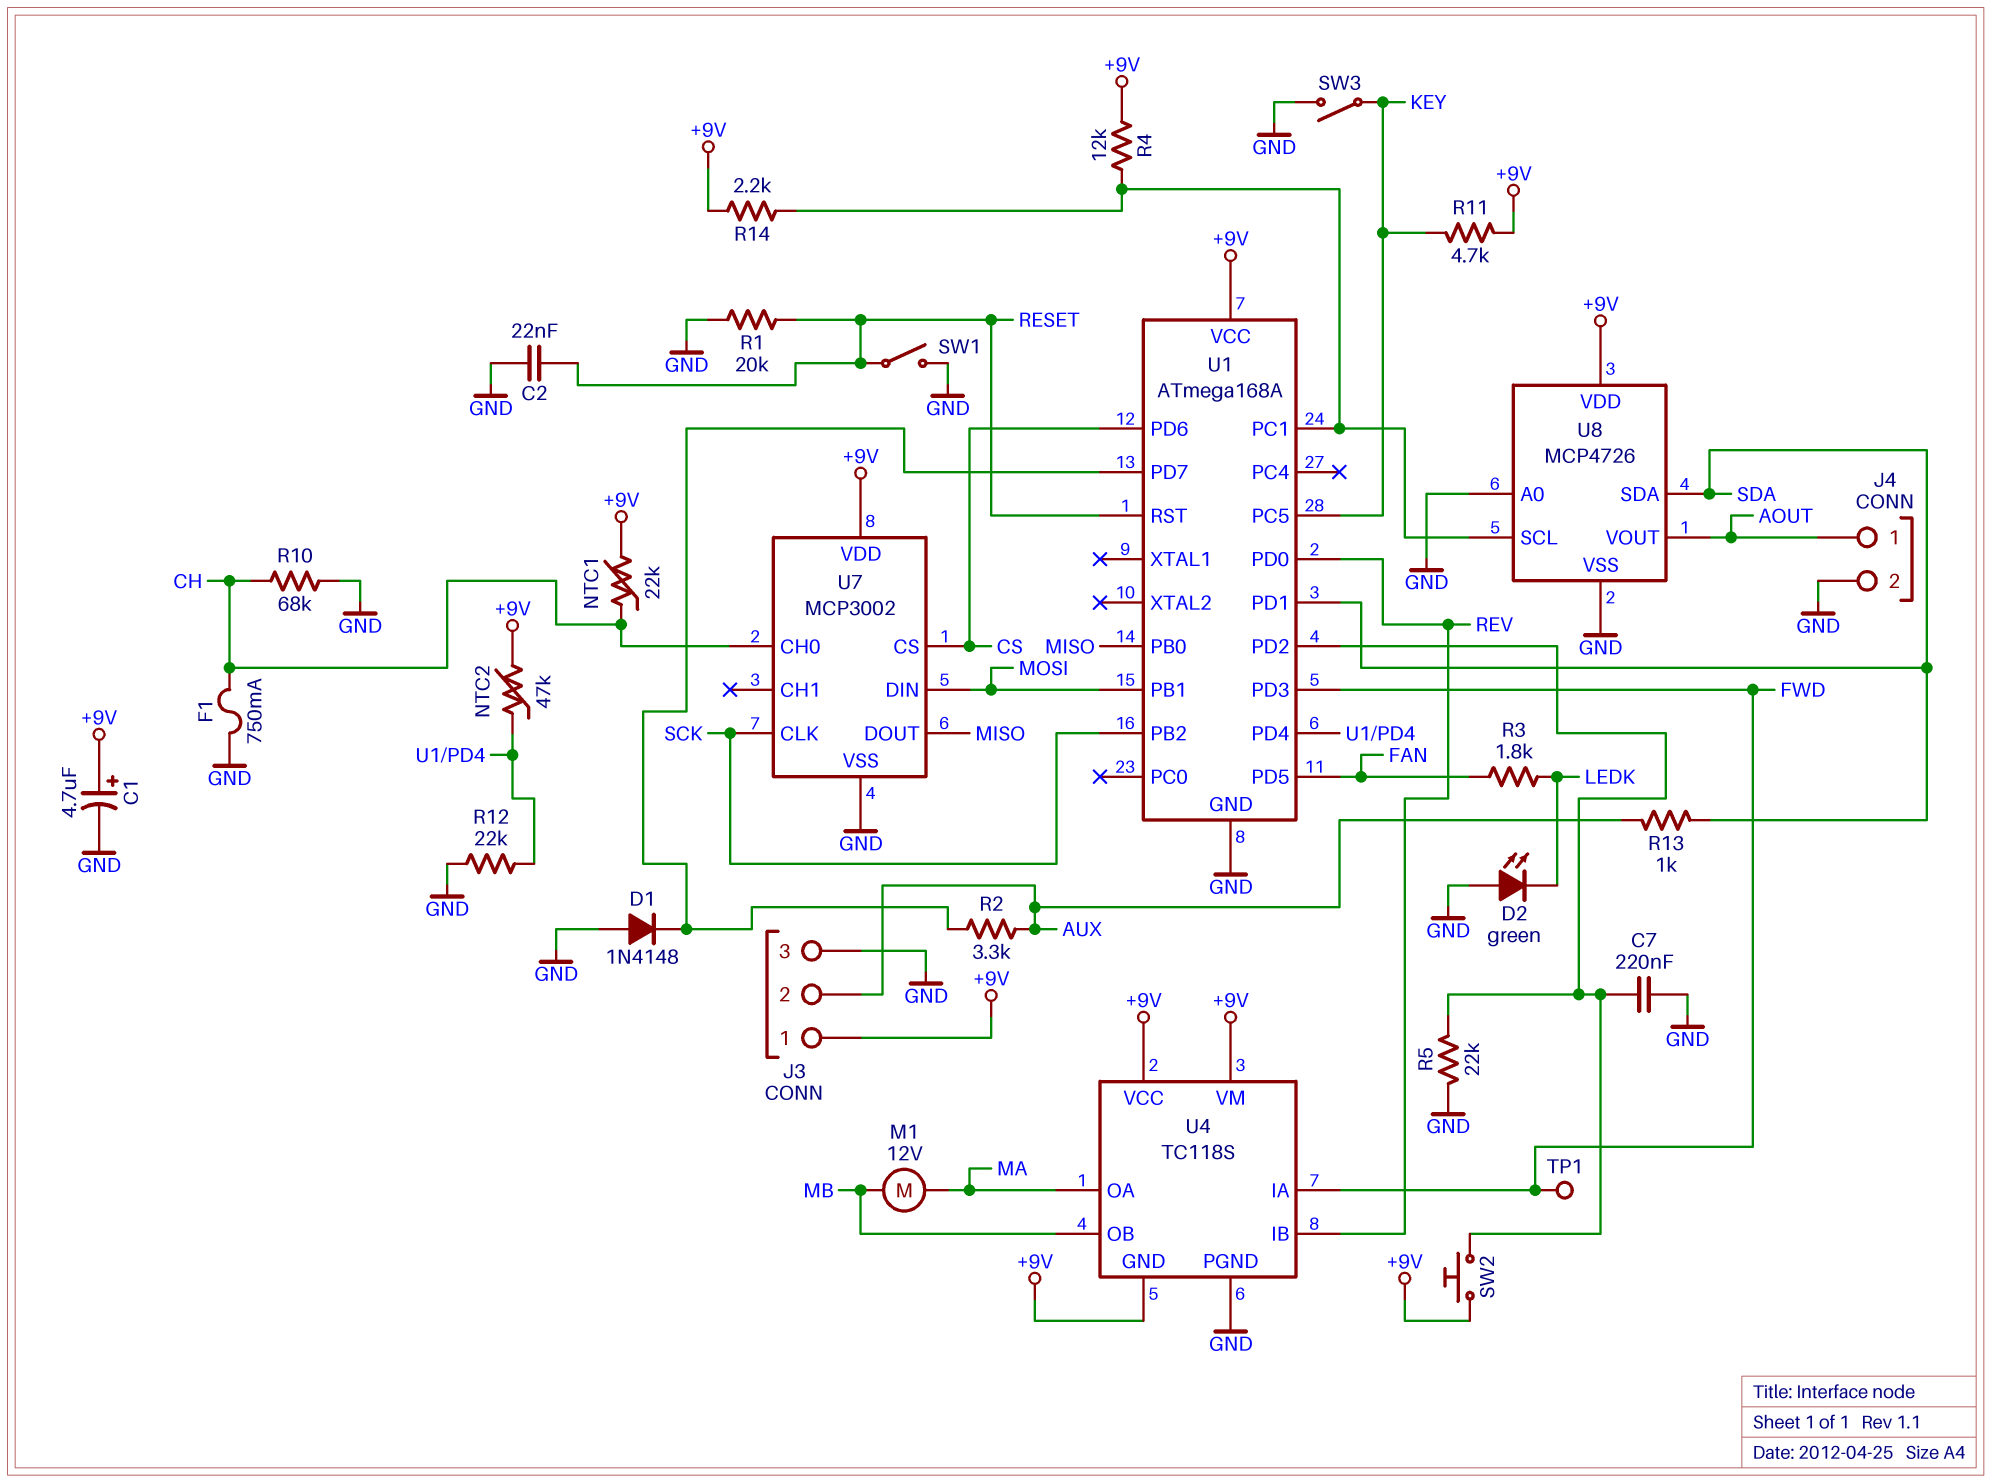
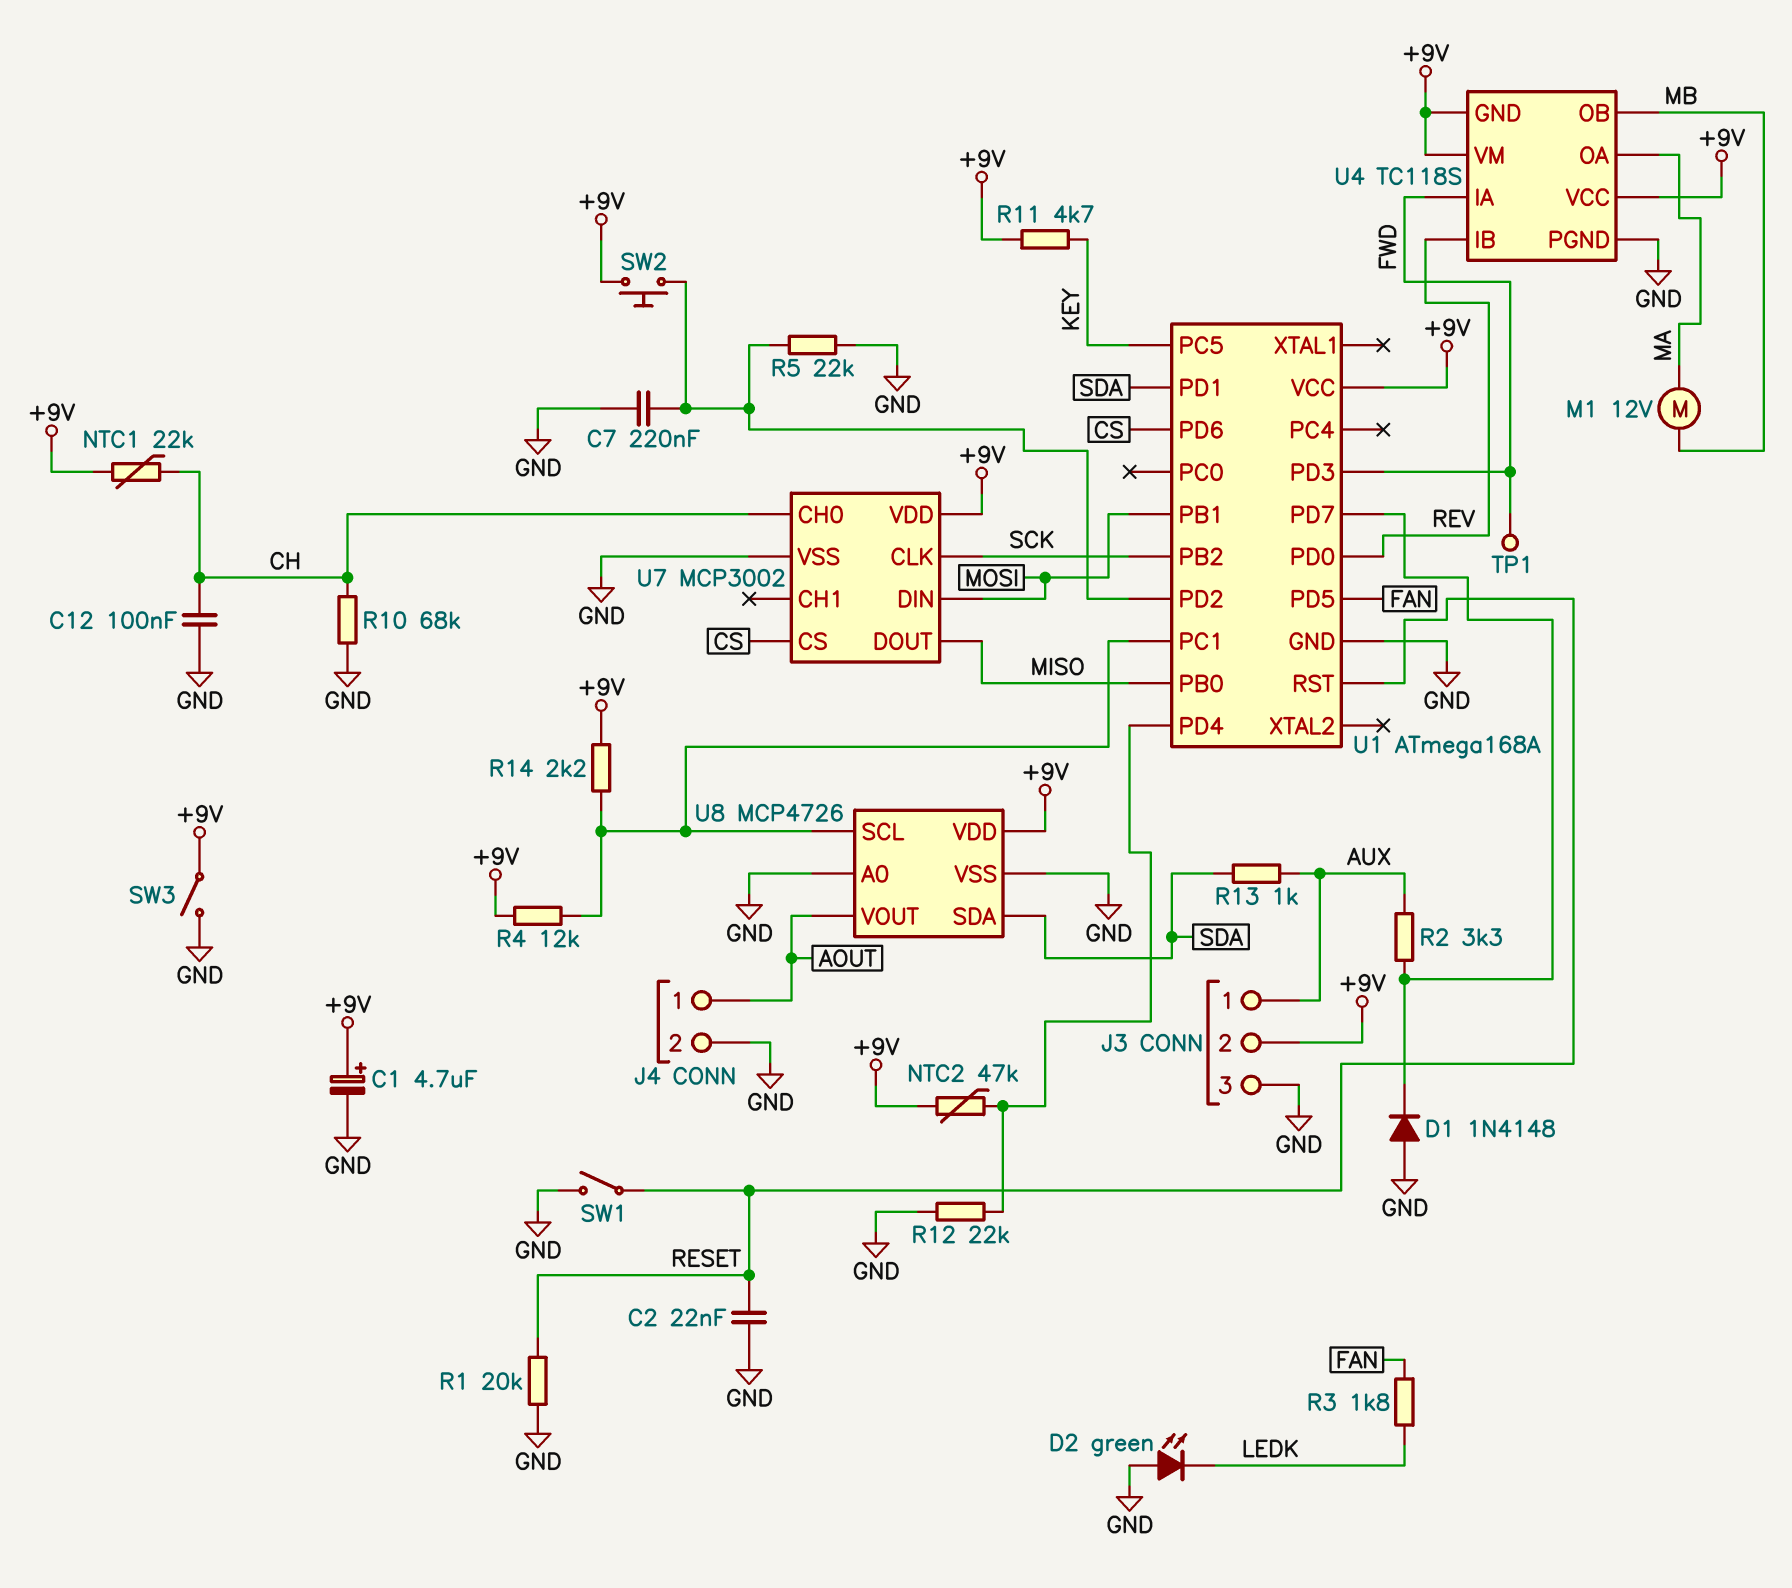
C12: none -> 100nF (CH, GND)
F1: 750mA (CH, GND) -> none
J3 pin 1: +9V -> AUX
J3 pin 2: AUX -> +9V
SW3: switch (GND, KEY) -> switch (+9V, GND)

